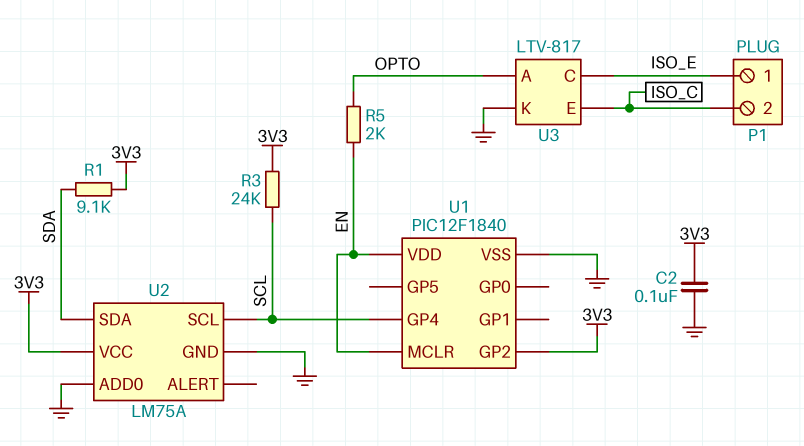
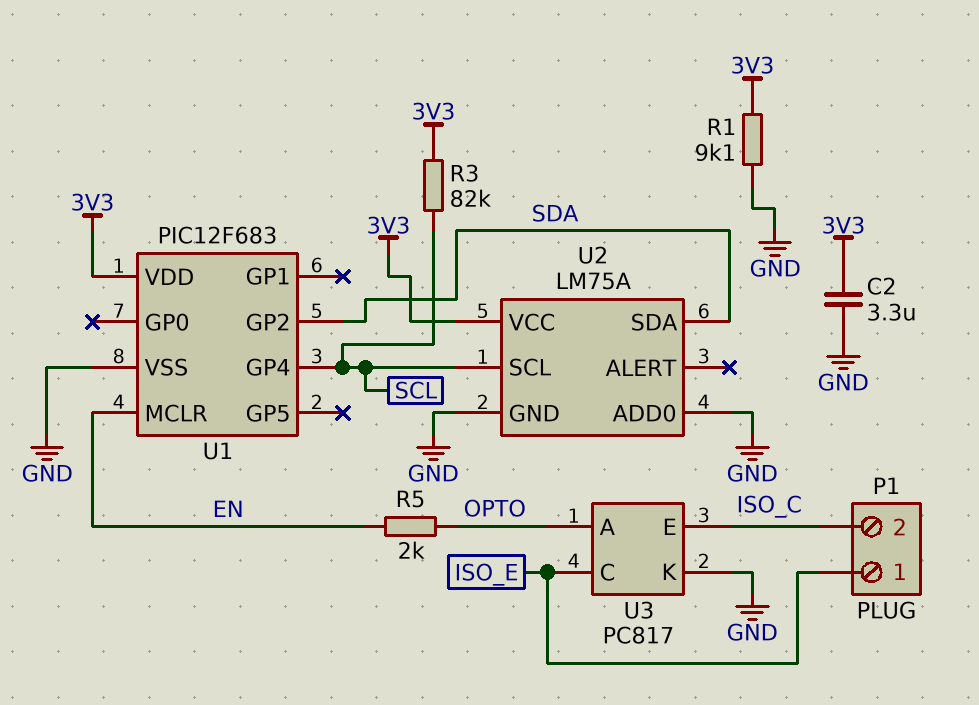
C2: 100nF (3V3, GND) -> 3.3uF (3V3, GND)
R1: 9.1k (3V3, SDA) -> 9.1k (3V3, GND)
R3: 24k (3V3, SCL) -> 82k (3V3, SCL)
U1: PIC12F1840 -> PIC12F683
U1 pin GP2: 3V3 -> SDA
U1 pin VDD: EN -> 3V3
U3: LTV-817 -> PC817

